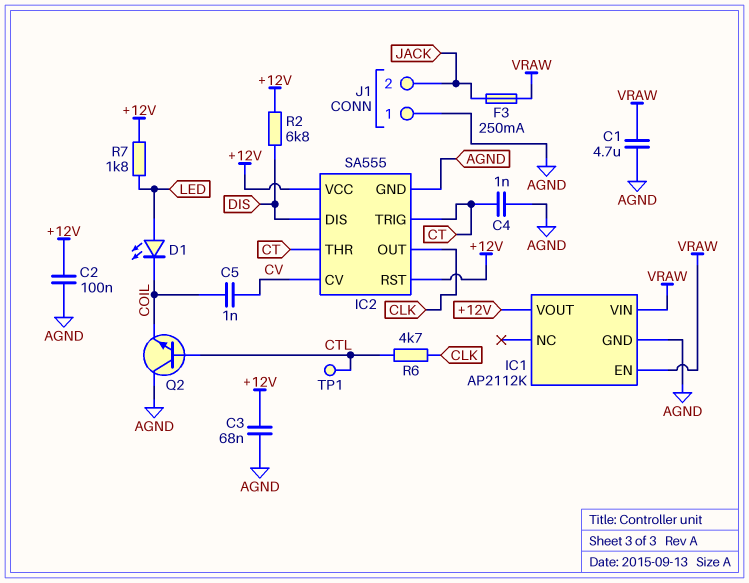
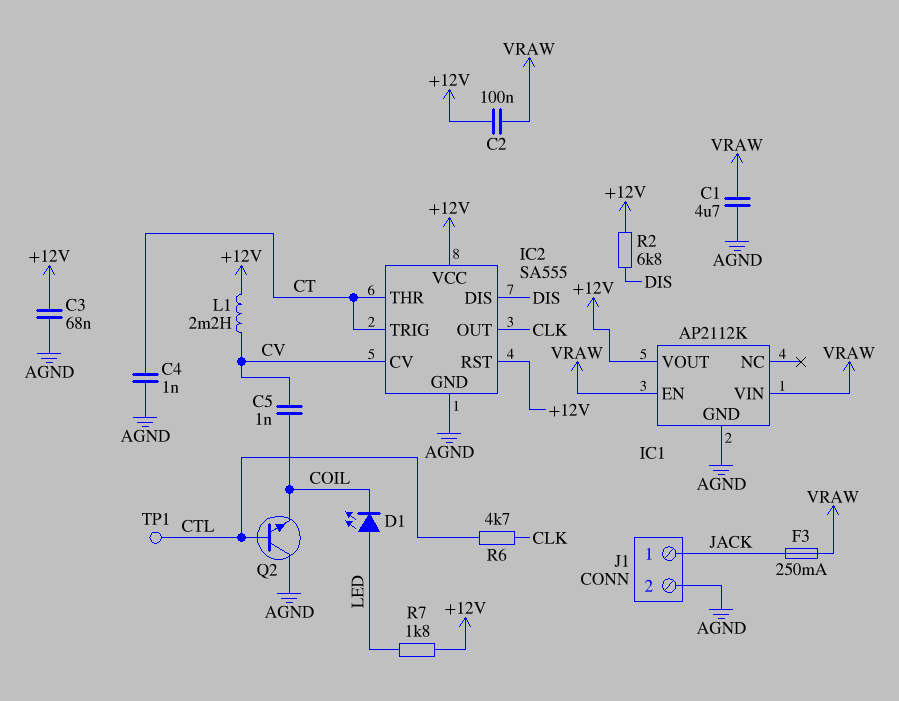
C2: 100nF (+12V, AGND) -> 100nF (+12V, VRAW)
J1 pin 1: AGND -> JACK
J1 pin 2: JACK -> AGND
L1: none -> 2.2mH (+12V, CV)

